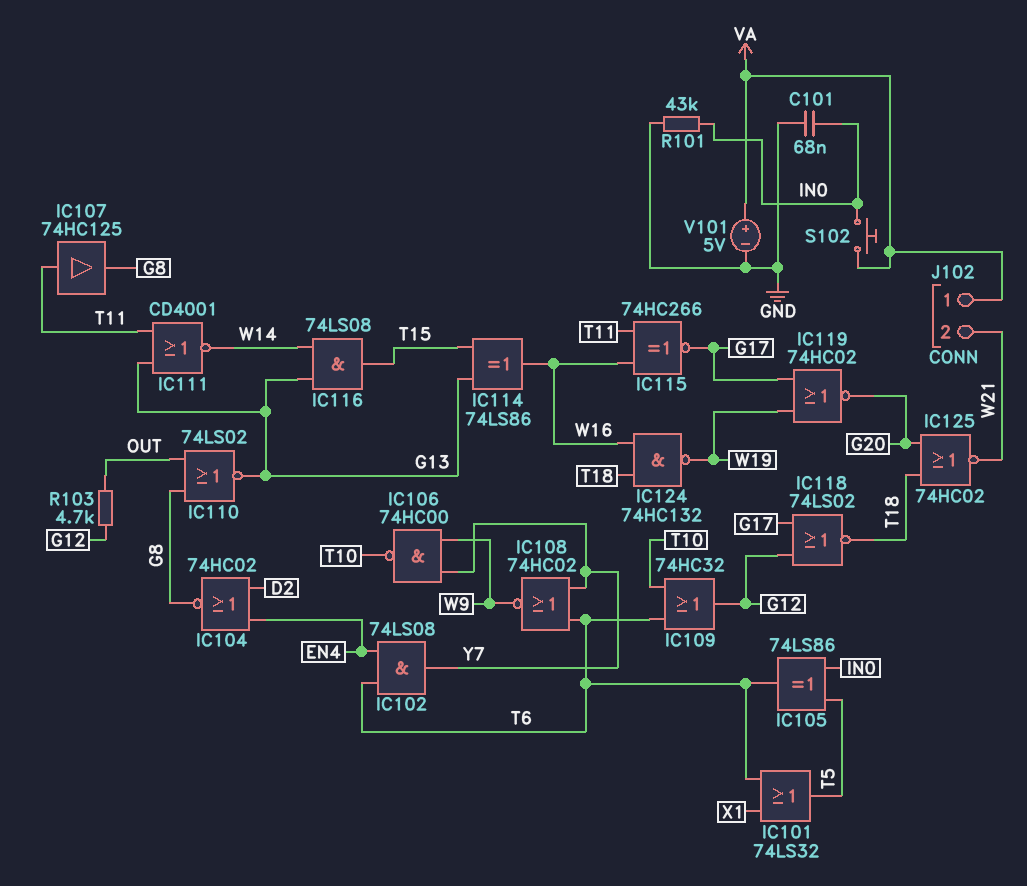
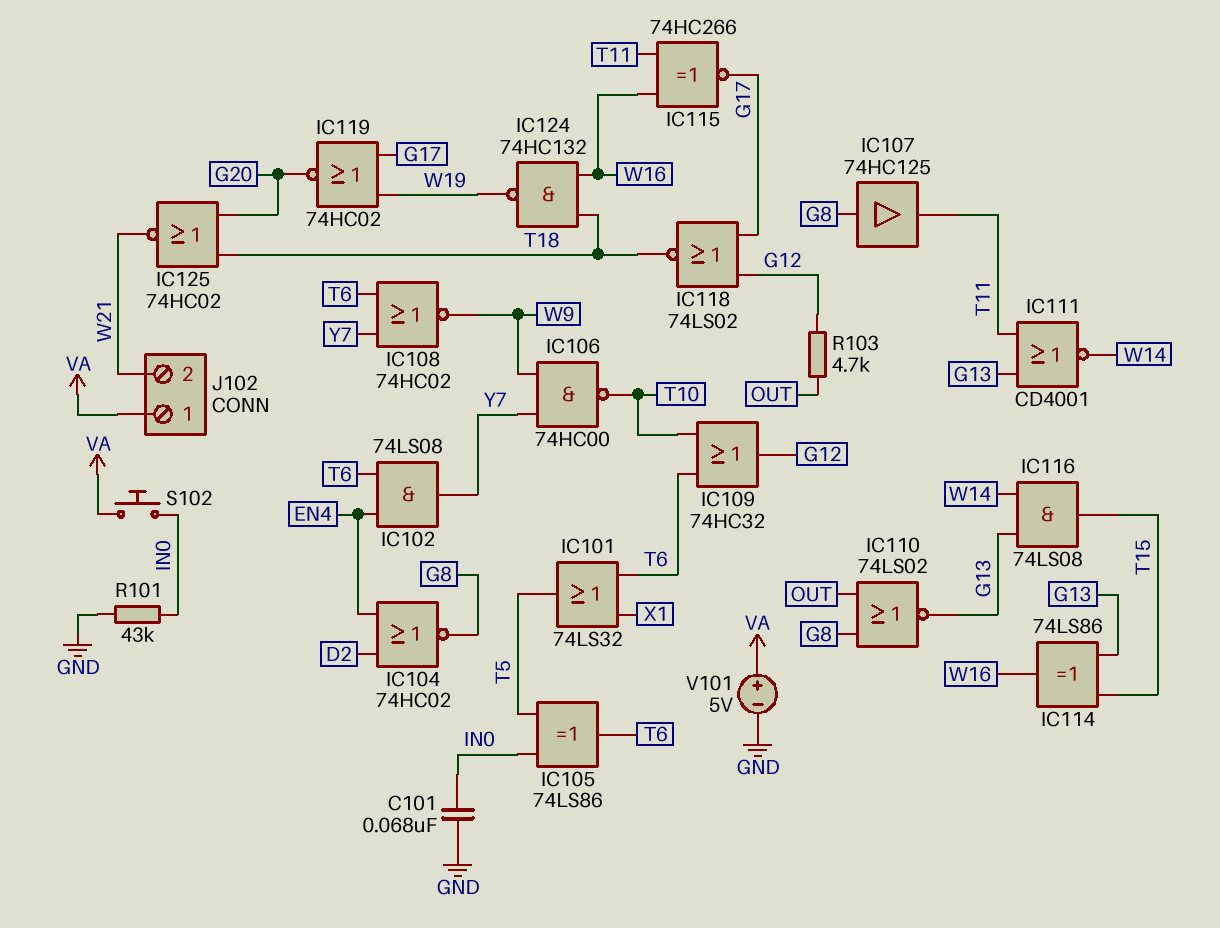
IC107: buffer 74HC125 (in T11, out G8) -> buffer 74HC125 (in G8, out T11)

